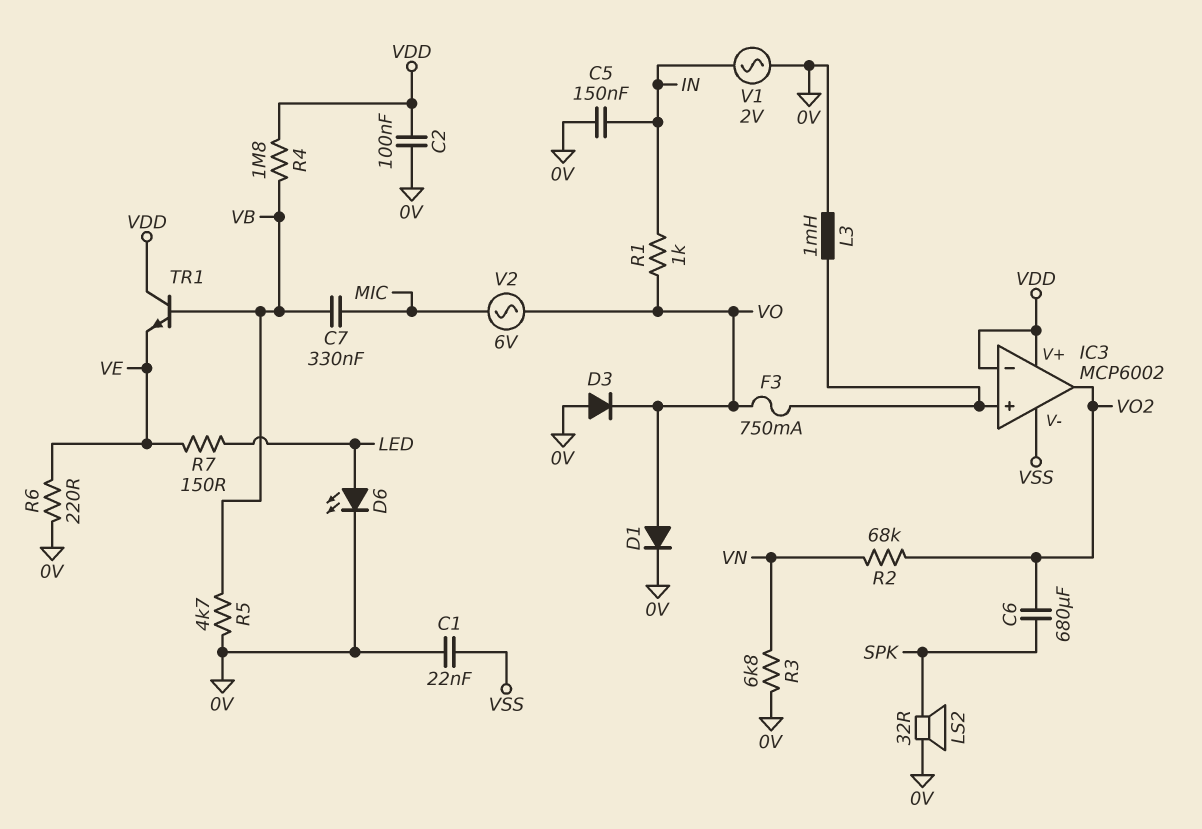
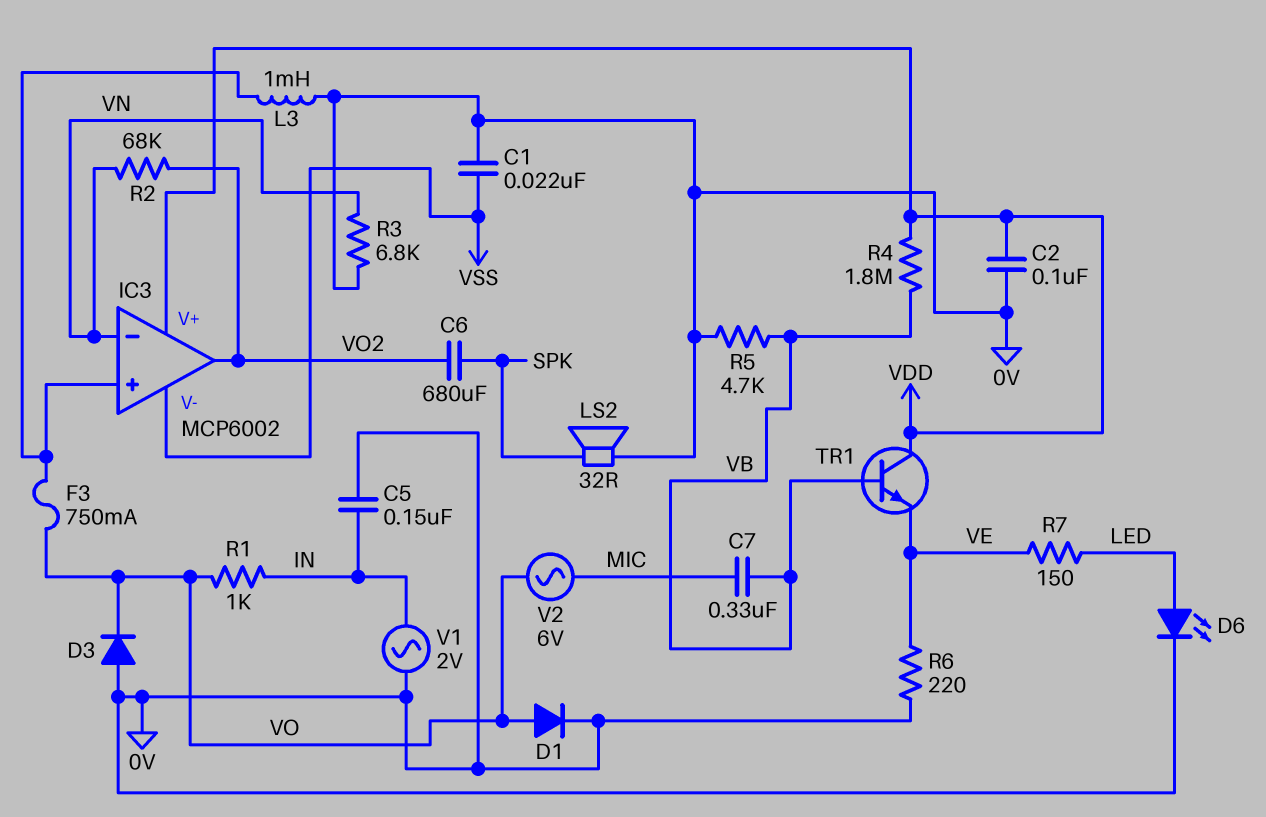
IC3 pin in-: VDD -> VN

